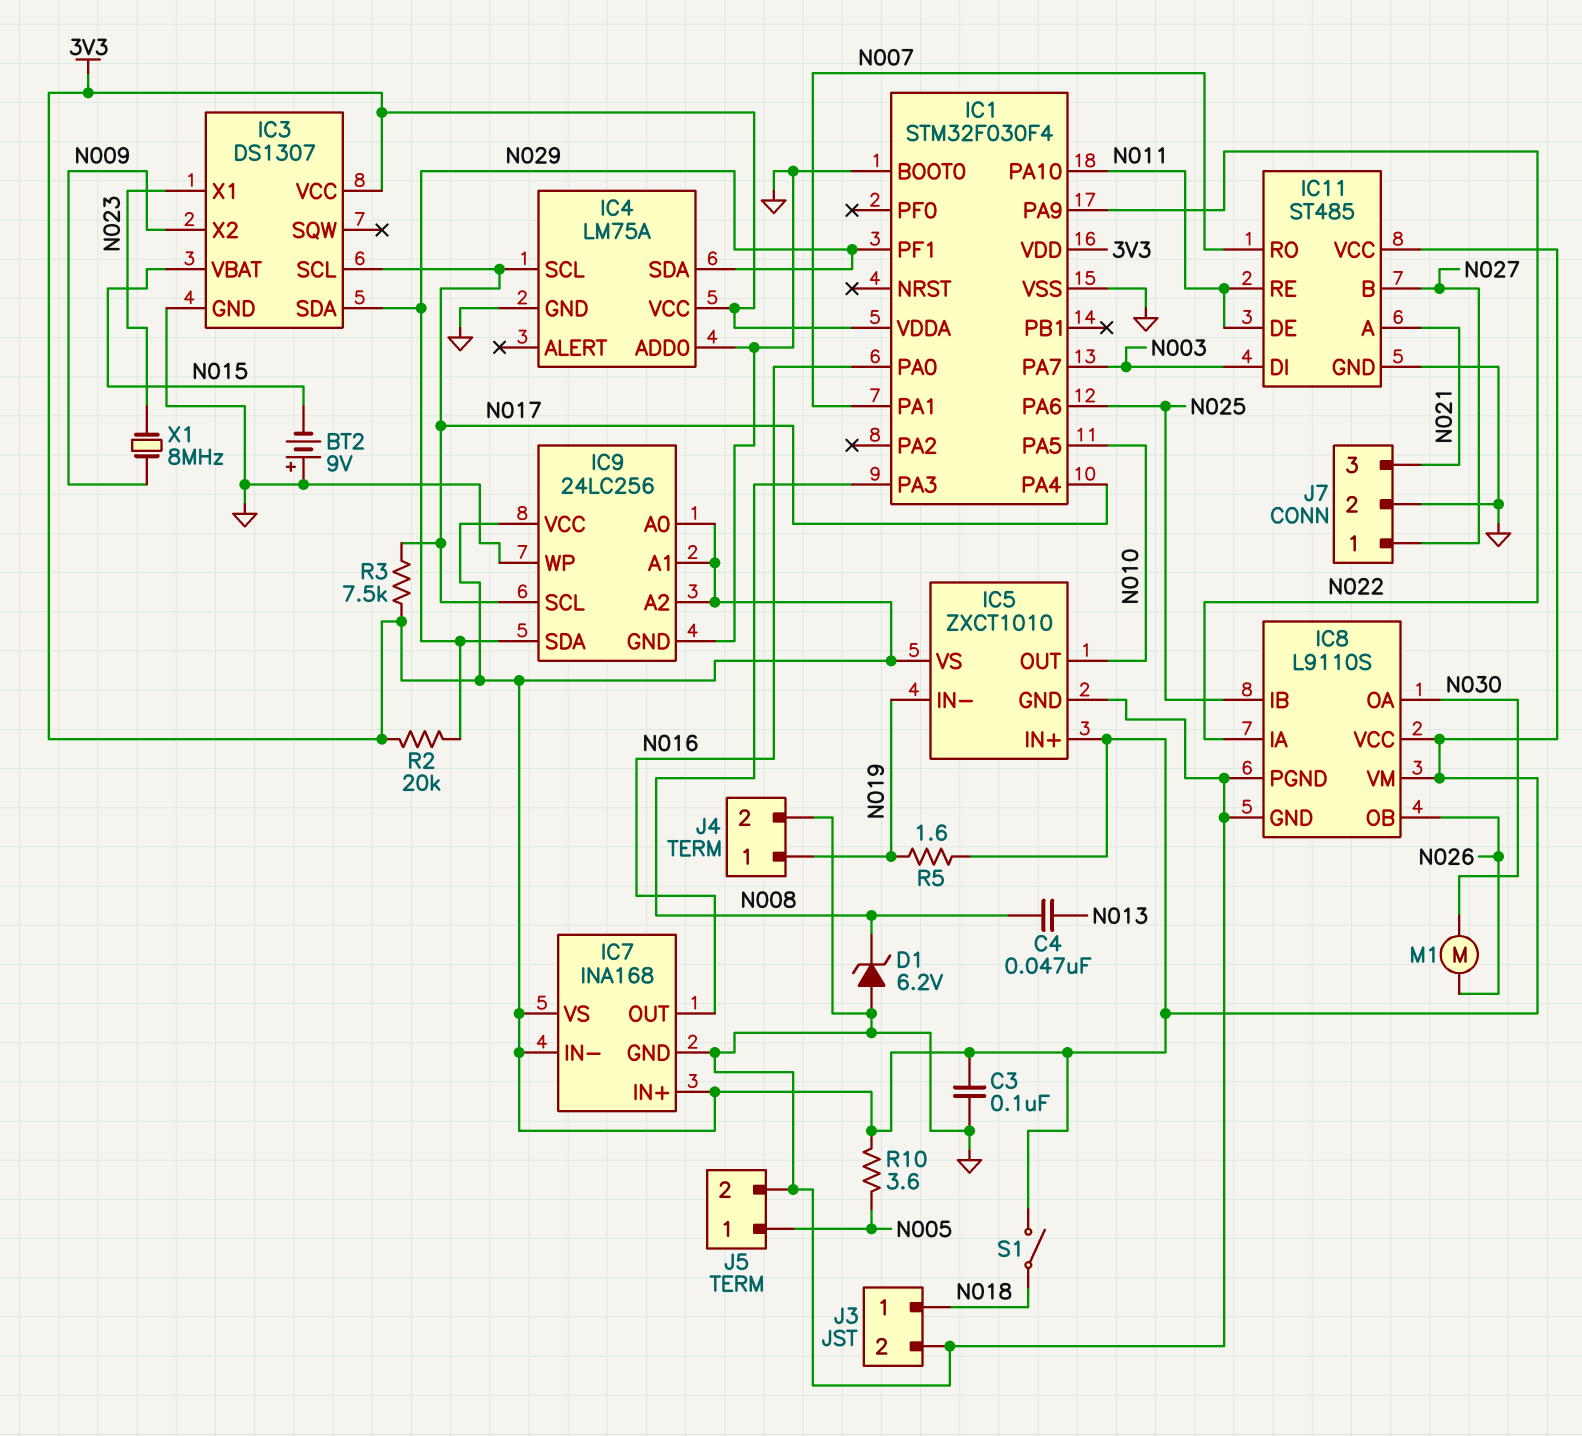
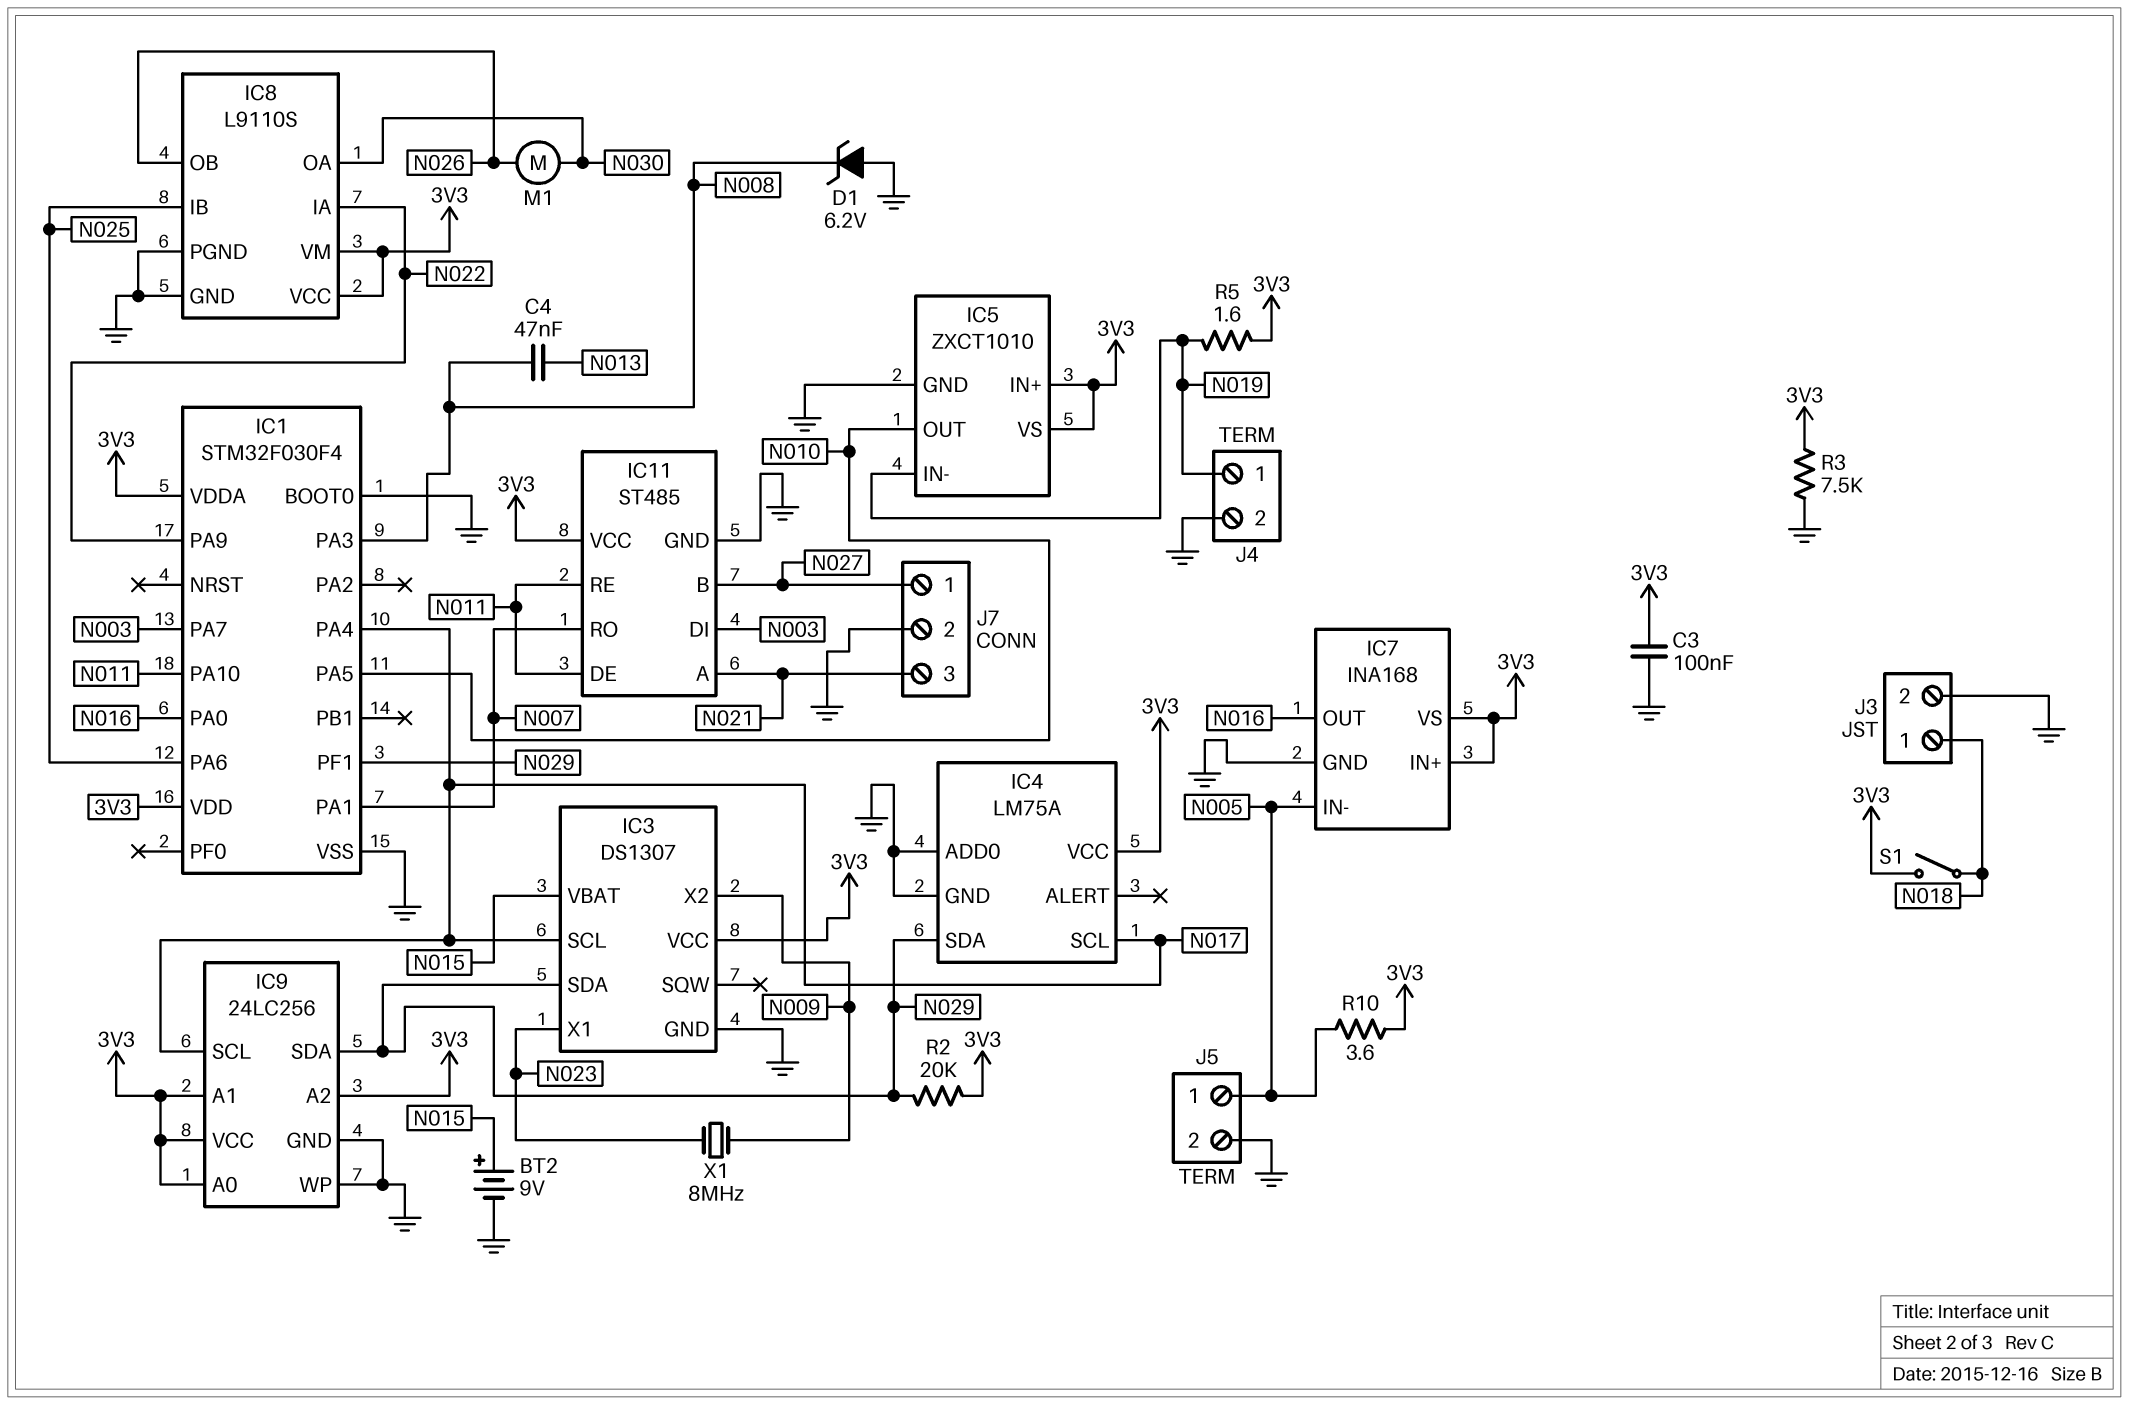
BT2: 9V (plus GND, minus N015) -> 9V (plus N015, minus GND)
IC7 pin IN-: 3V3 -> N005
R3: 7.5k (3V3, N017) -> 7.5k (3V3, GND)

